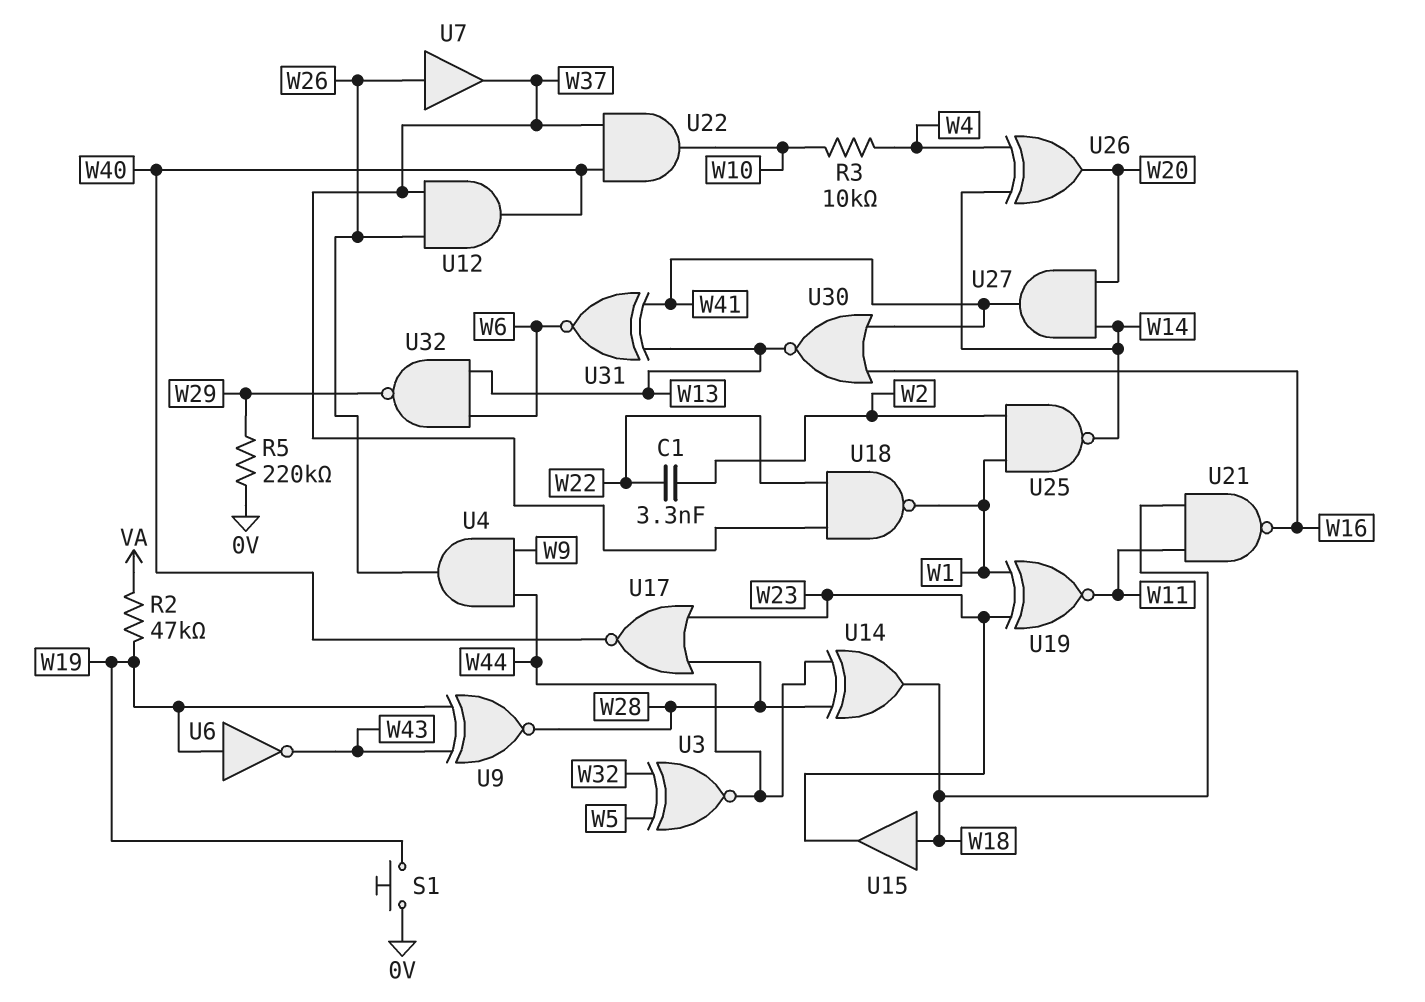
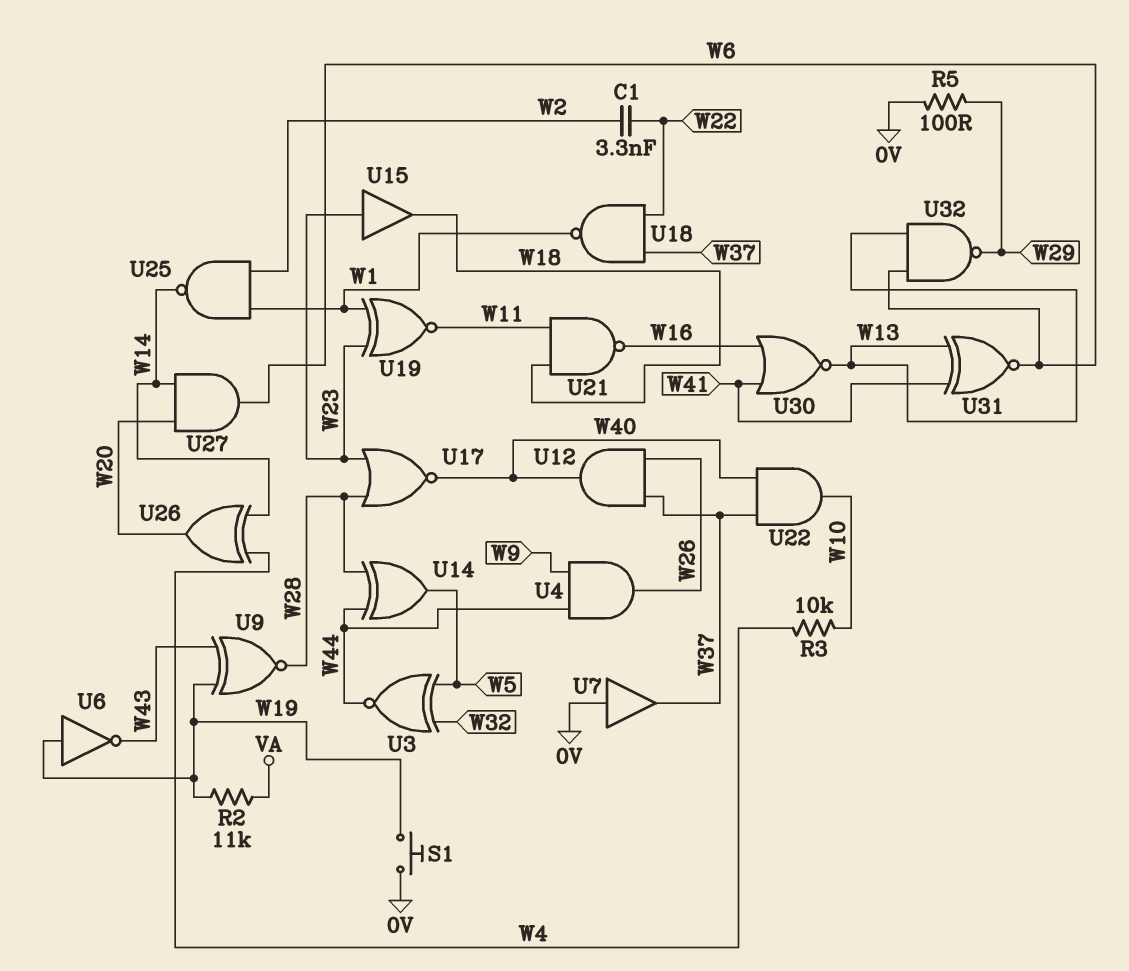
R2: 47k (VA, W19) -> 11k (VA, W19)
R5: 220k (0V, W29) -> 100 (0V, W29)
U7: buffer (in W26, out W37) -> buffer (in 0V, out W37)
U14: XOR (in W28, in W44, out W18) -> XOR (in W28, in W44, out W5)
U15: buffer (in W18, out W23) -> buffer (in W23, out W18)
U27: AND (in W14, in W20, out W41) -> AND (in W14, in W20, out W6)

